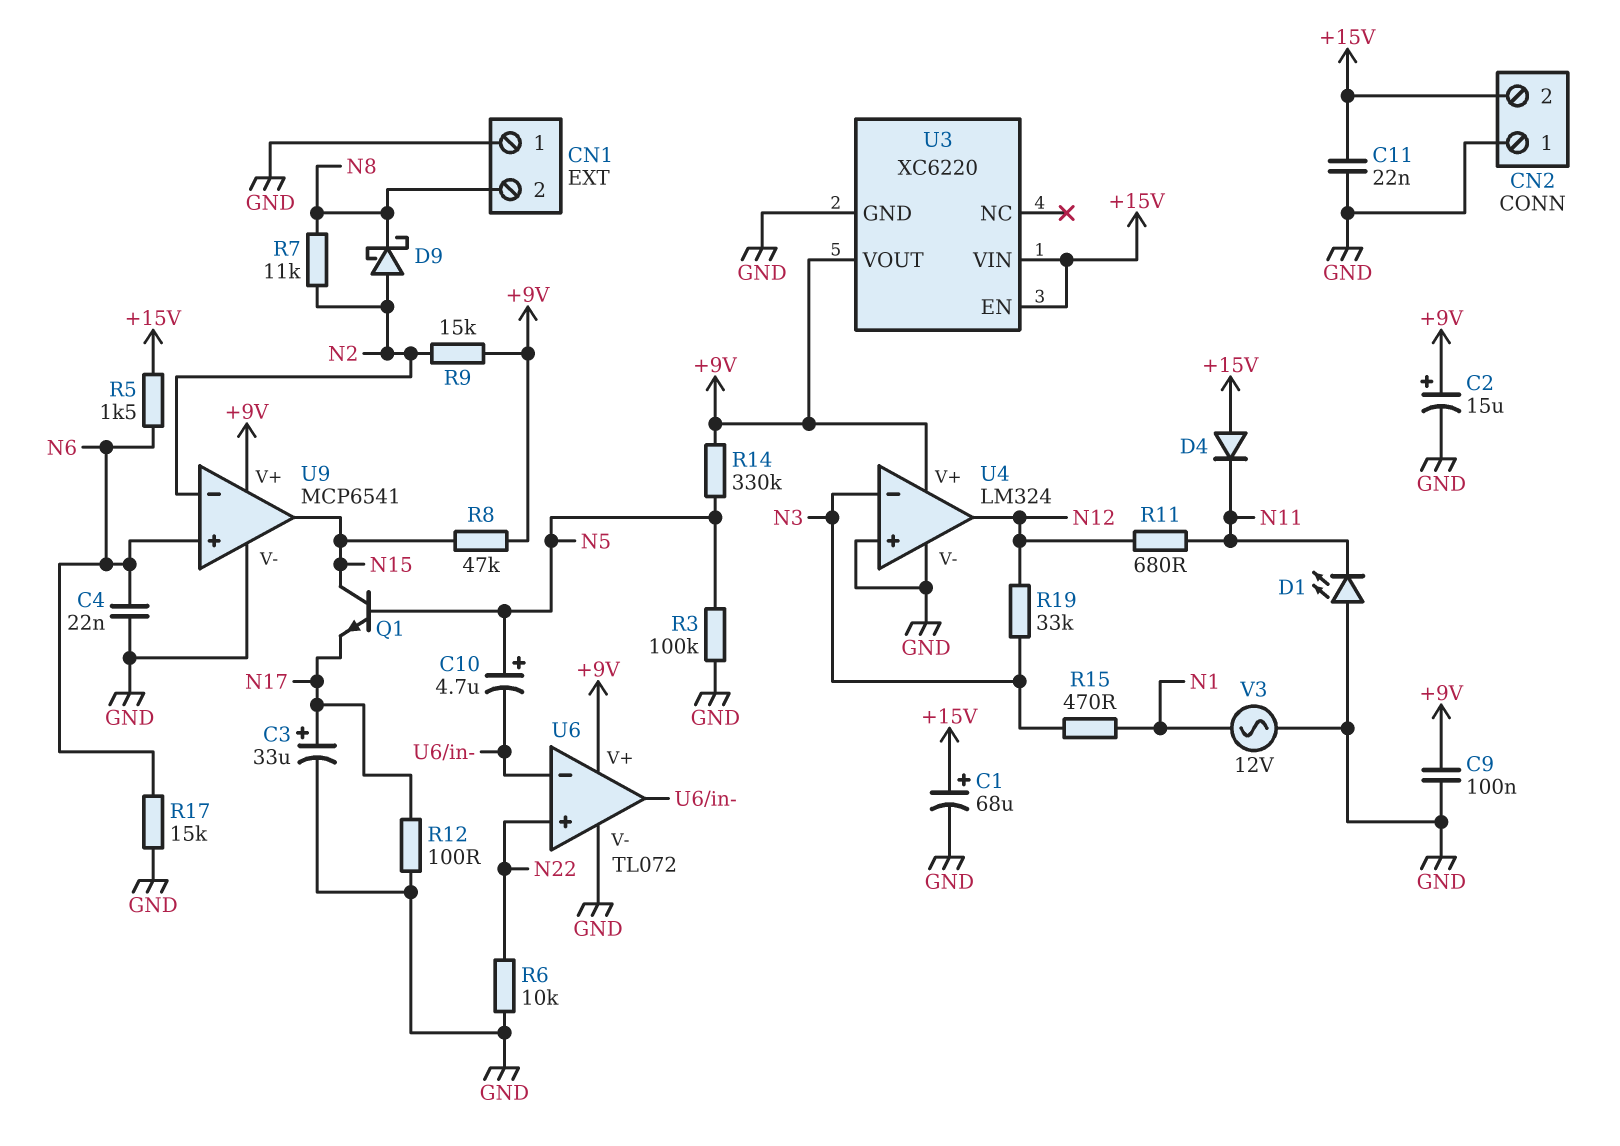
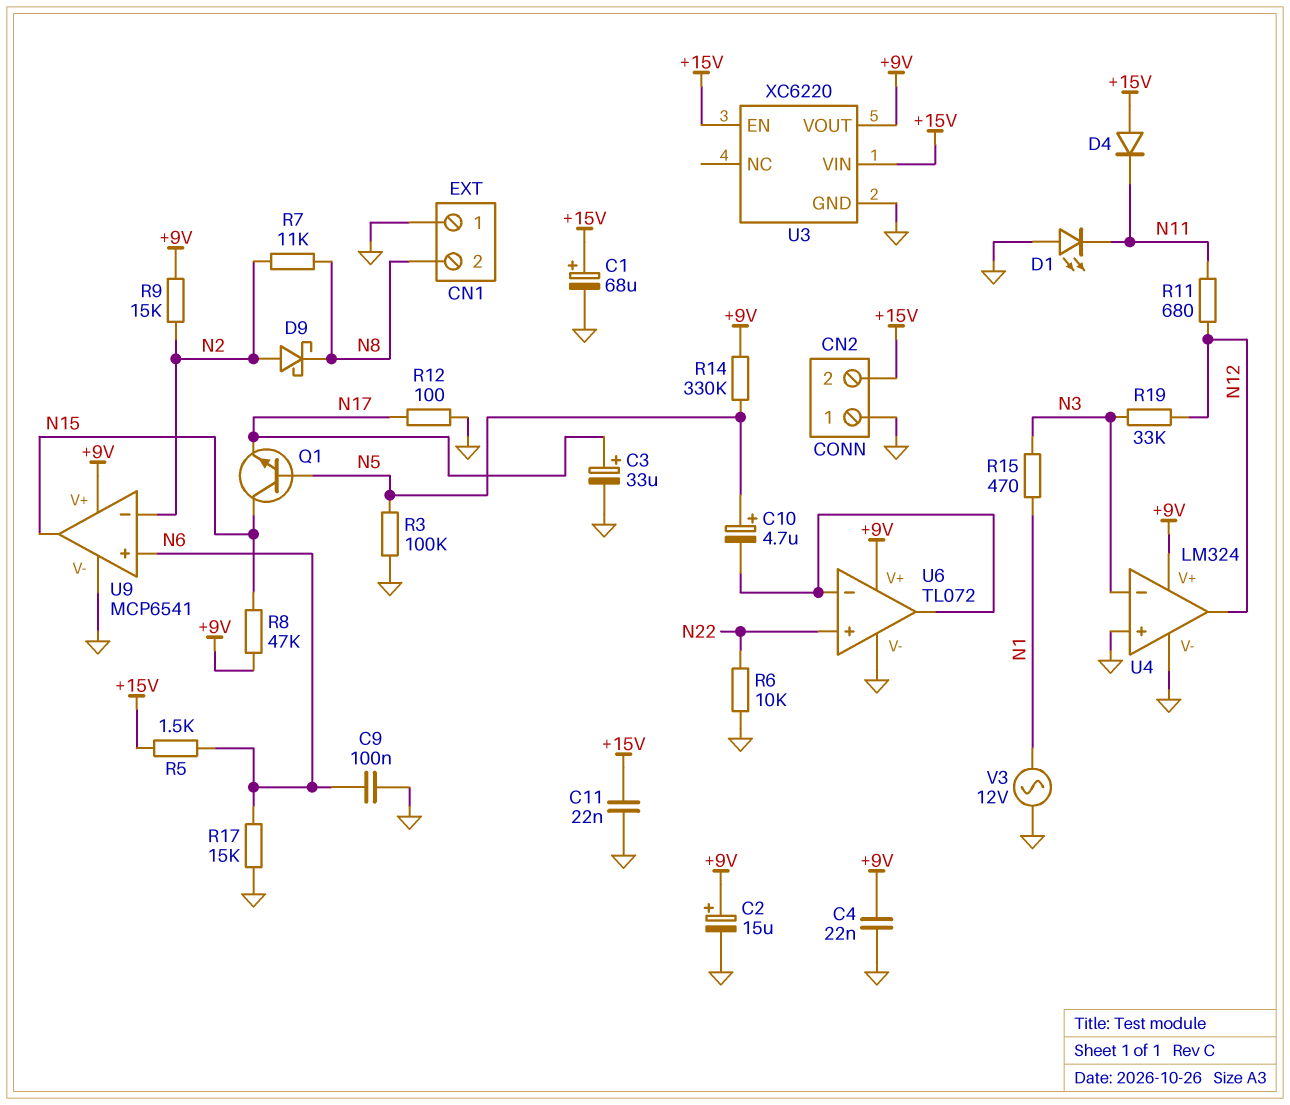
C4: 22nF (GND, N6) -> 22nF (+9V, GND)
C9: 100nF (+9V, GND) -> 100nF (GND, N6)

